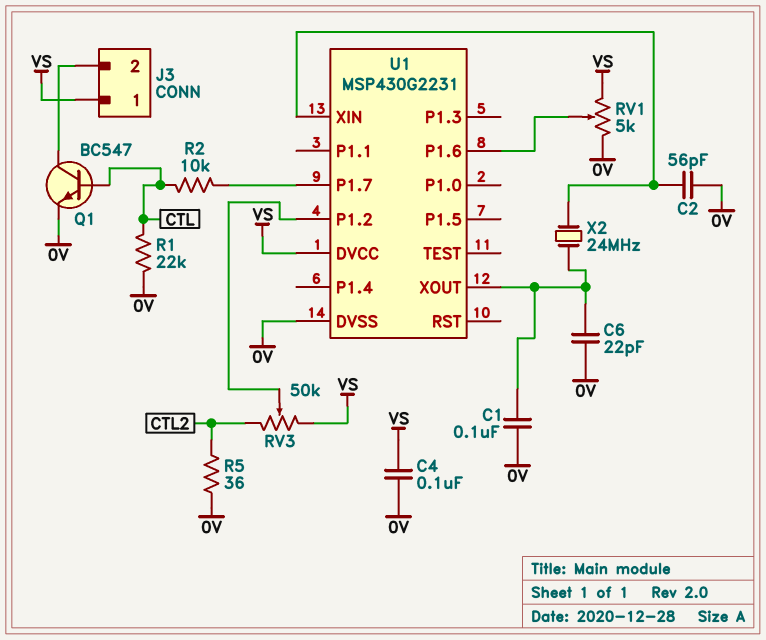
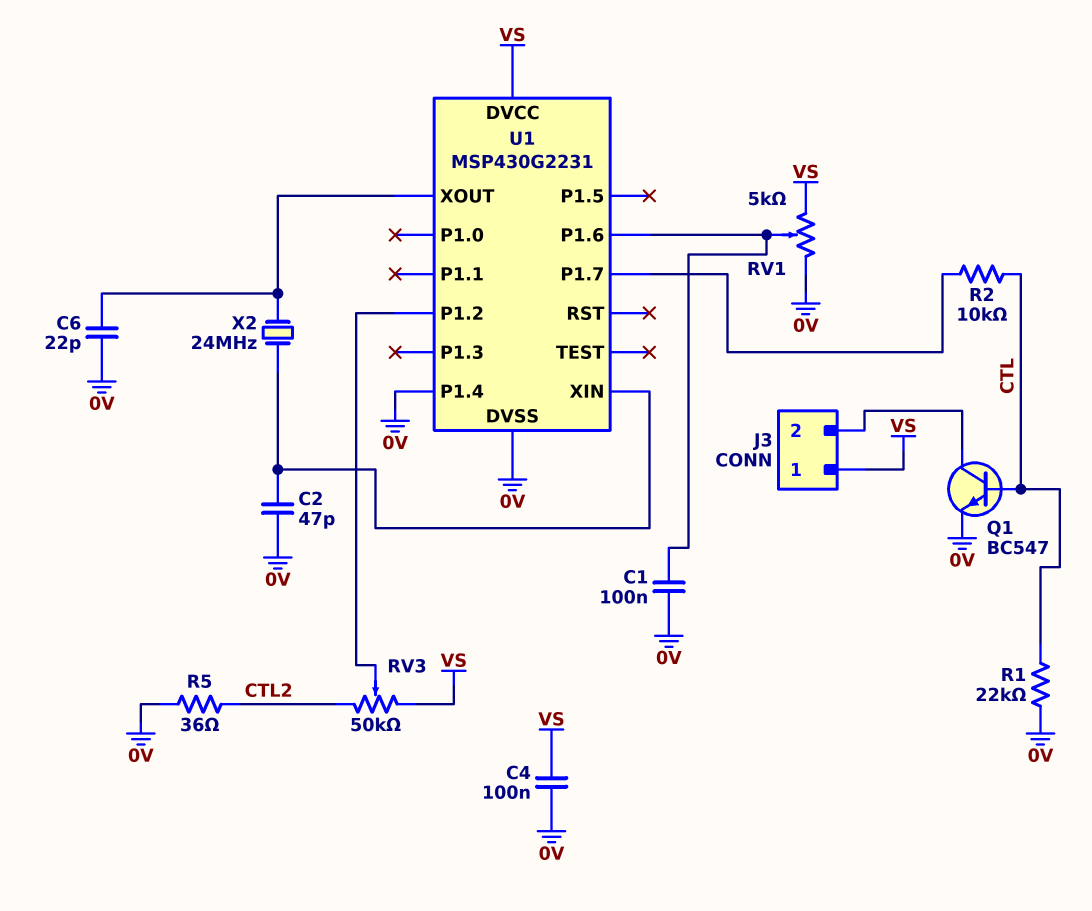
C1: 100nF (0V, U1/XOUT) -> 100nF (0V, U1/P1.6)
C2: 56pF (0V, U1/XIN) -> 47pF (0V, U1/XIN)
U1 pin P1.4: none -> 0V

